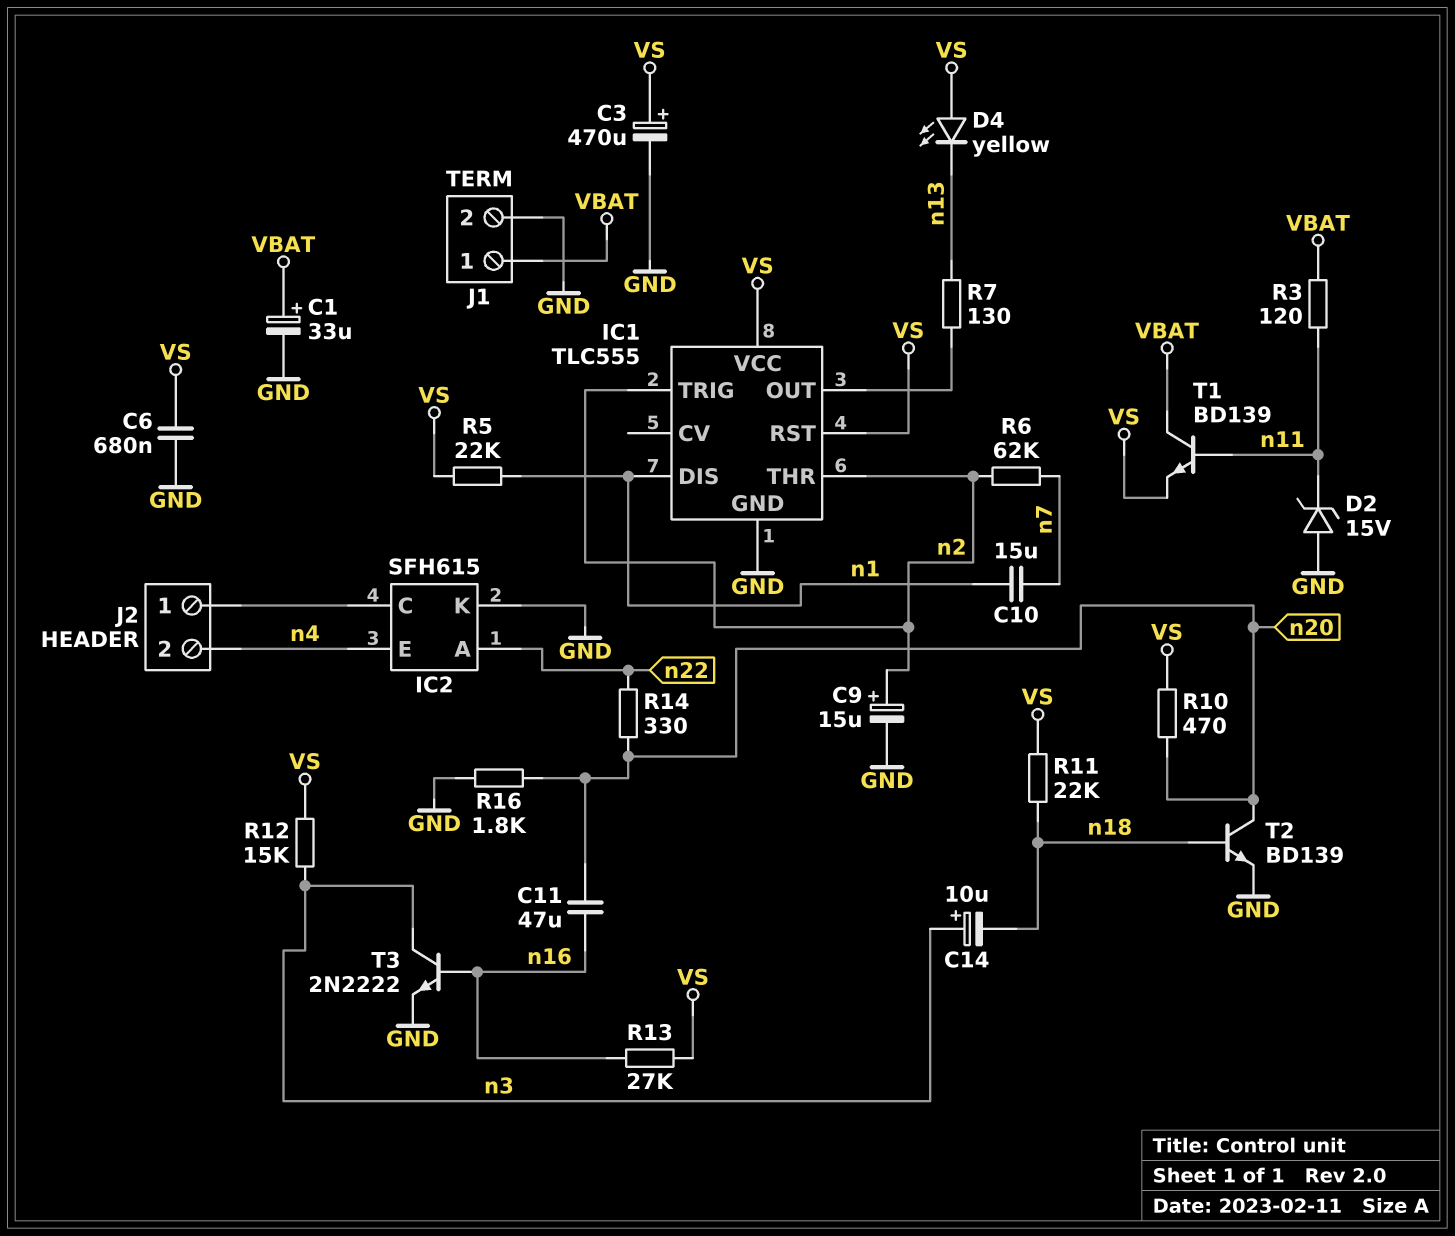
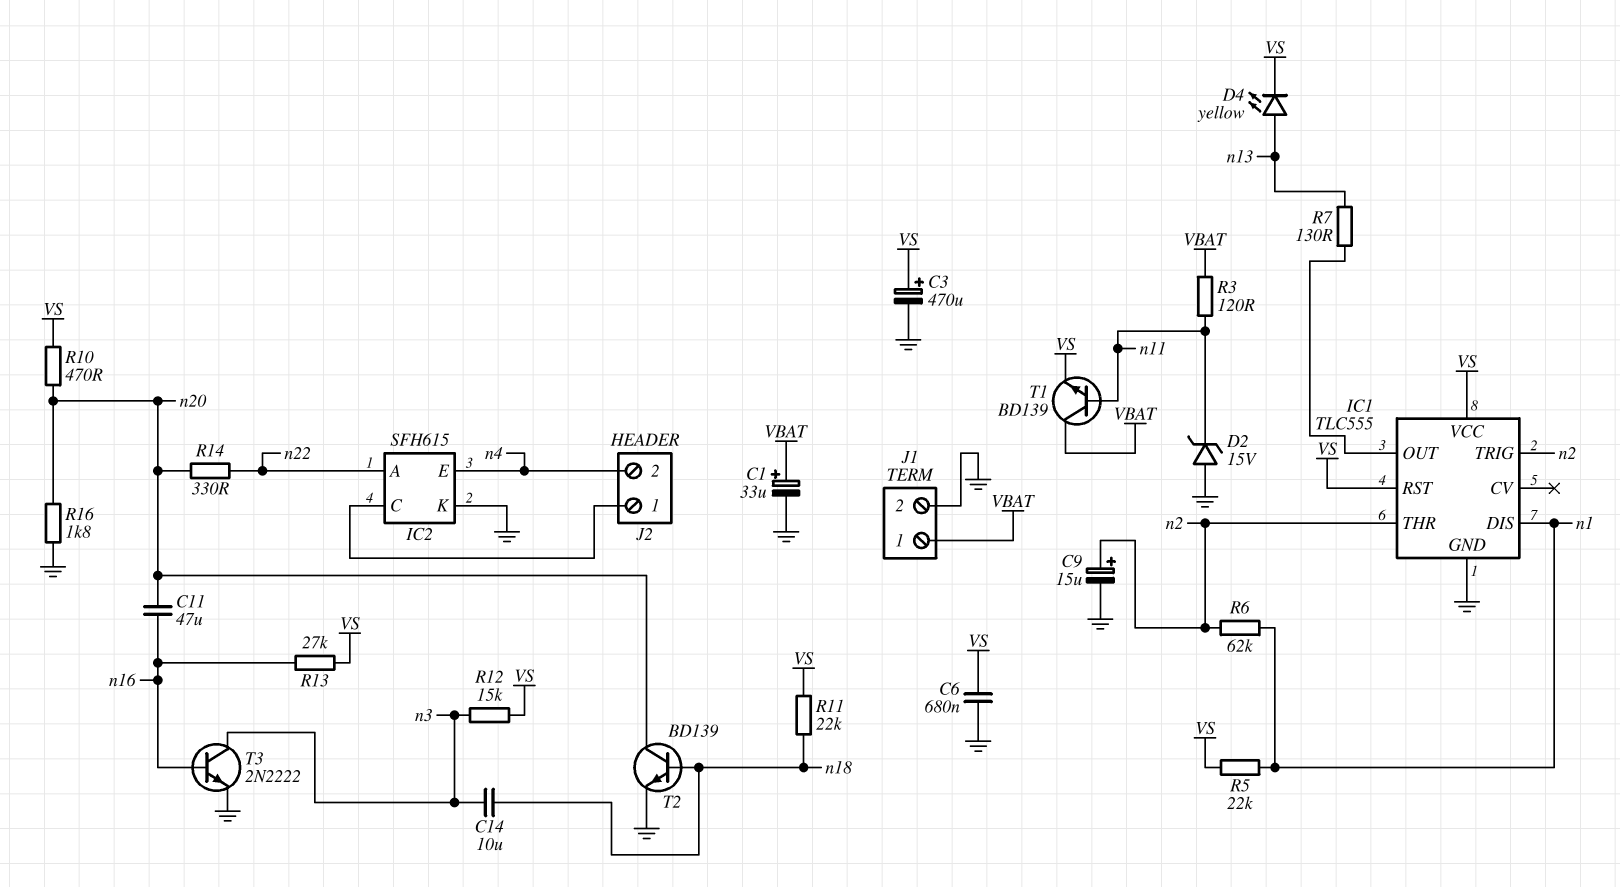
C10: 15uF (n1, n7) -> none
C14: 10uF (plus n3, minus n18) -> 10uF (n3, n18)
D4: LED yellow (A VS, K n13) -> LED yellow (A n13, K VS)
R6: 62k (n2, n7) -> 62k (n1, n2)

